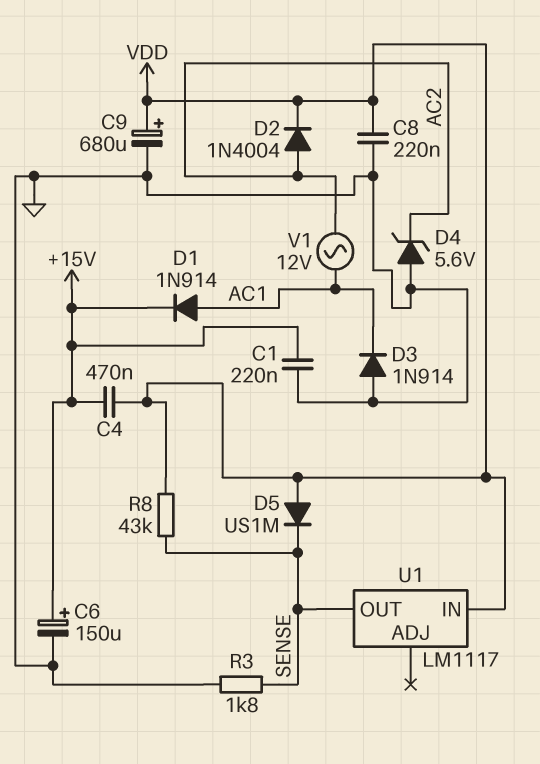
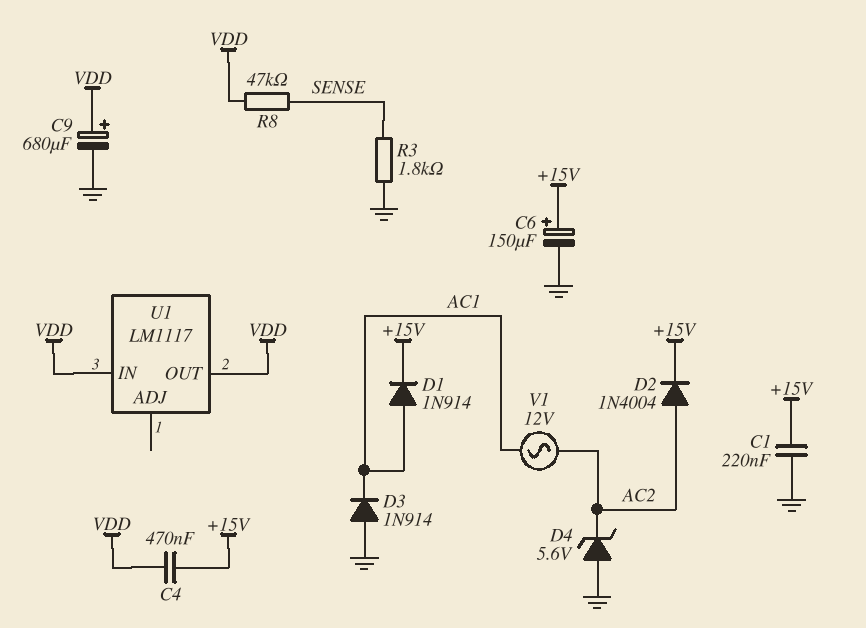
C8: 220nF (GND, VDD) -> none
D2: diode 1N4004 (A AC2, K VDD) -> diode 1N4004 (A AC2, K +15V)
D5: diode US1M (A VDD, K SENSE) -> none
R8: 43k (SENSE, VDD) -> 47k (SENSE, VDD)
U1 pin OUT: SENSE -> VDD

